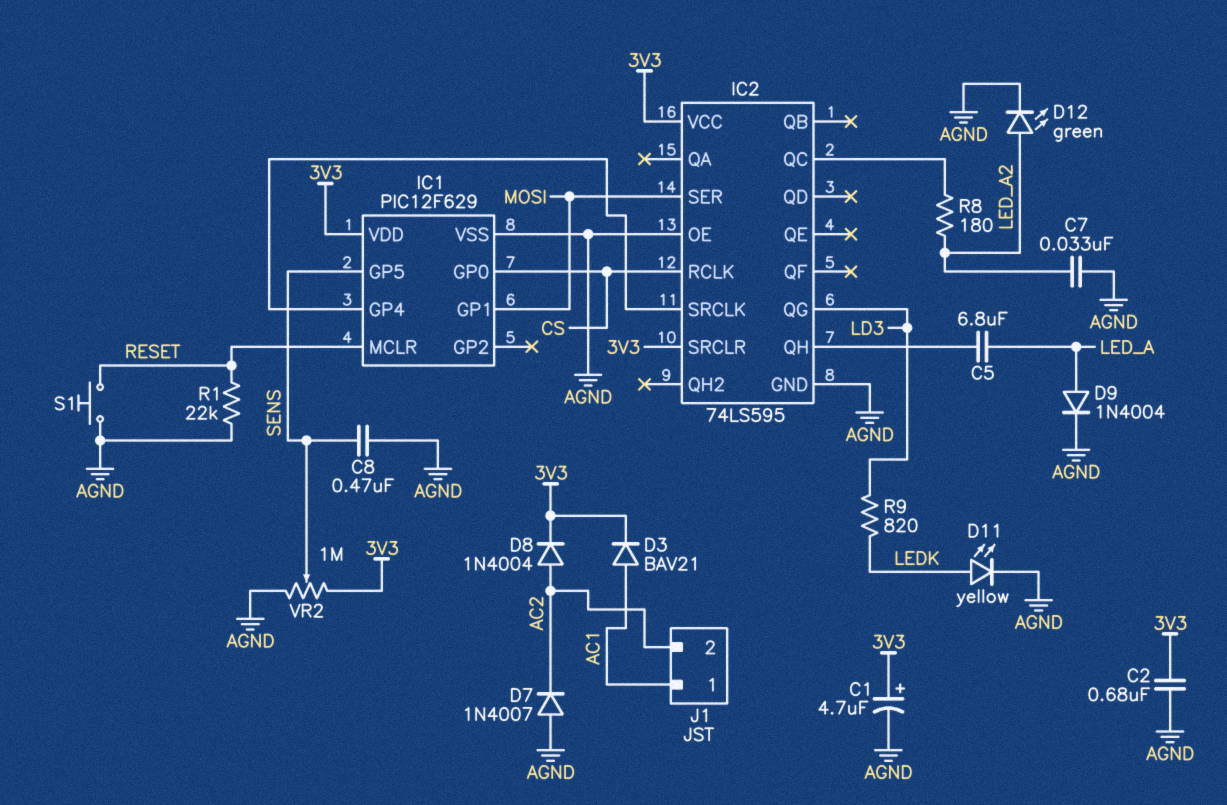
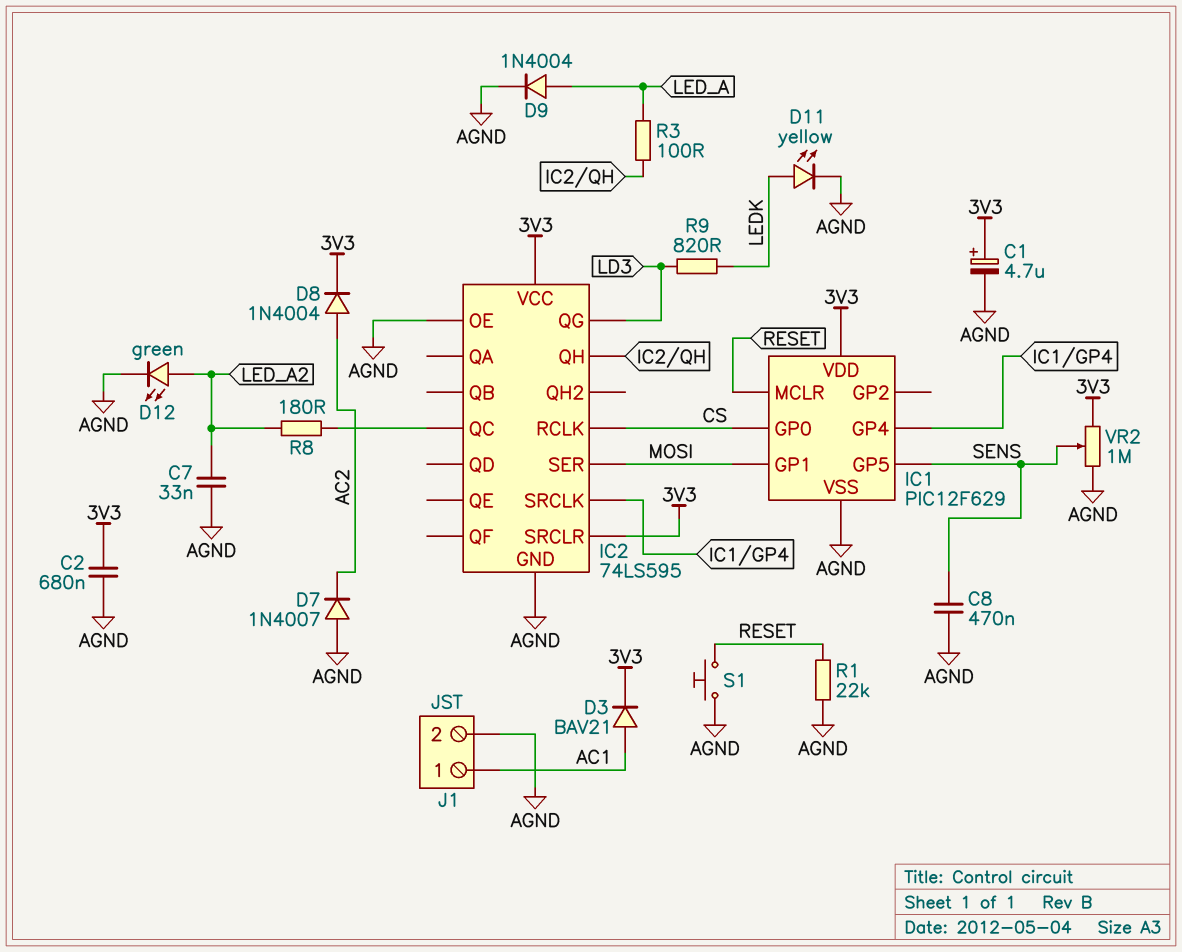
C5: 6.8uF (IC2/QH, LED_A) -> none
J1 pin 2: AC2 -> AGND
R3: none -> 100 (IC2/QH, LED_A)

